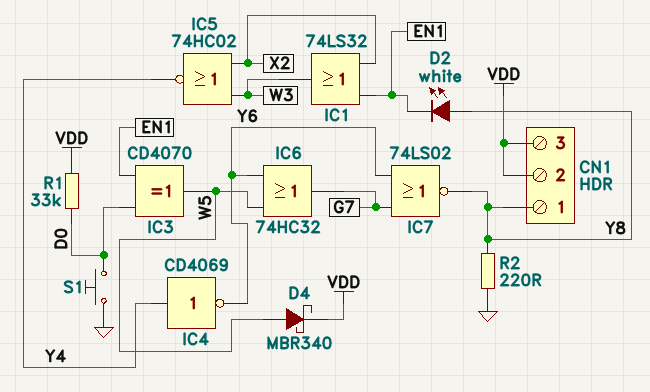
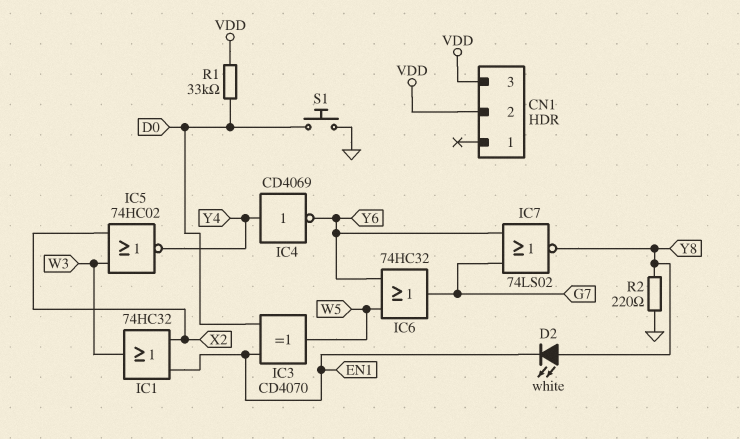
CN1 pin 1: Y8 -> none
D4: schottky MBR340 (A W5, K VDD) -> none
IC1: OR 74LS32 (in EN1, in X2, out W3) -> OR 74HC32 (in EN1, in X2, out W3)

